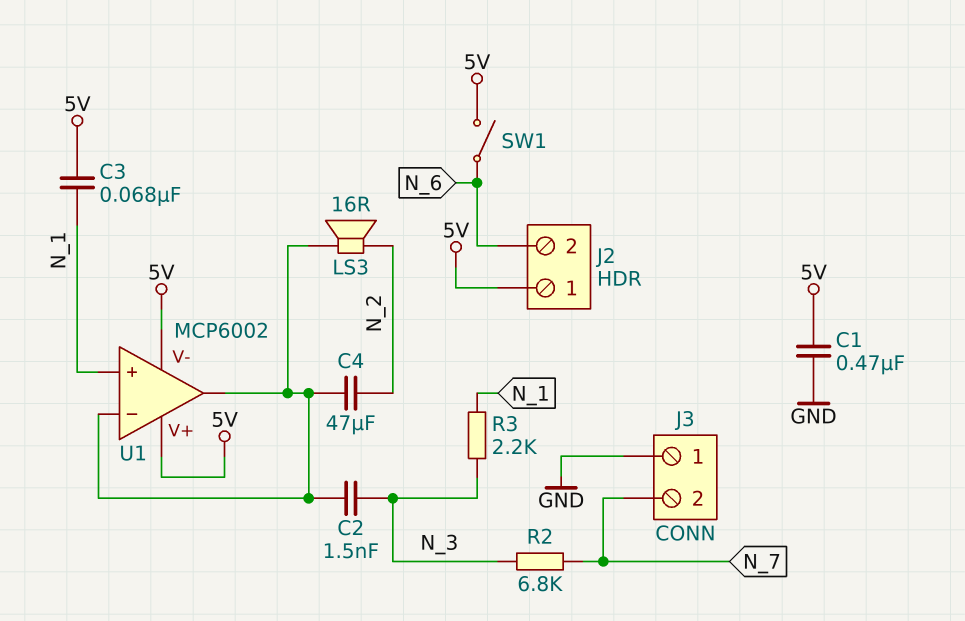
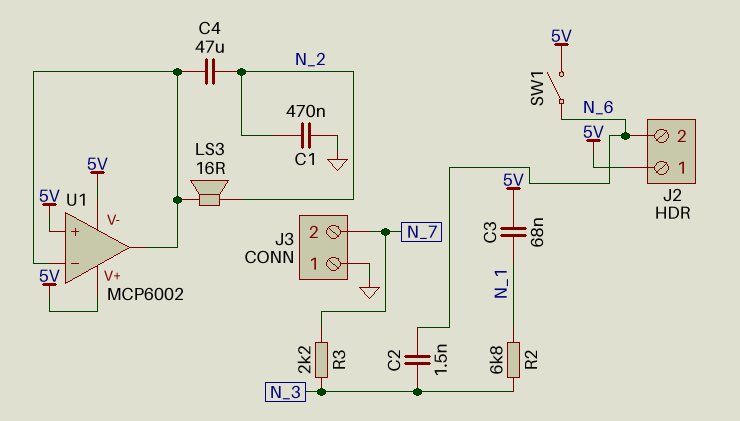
C1: 470nF (5V, GND) -> 470nF (GND, N_2)
C2: 1.5nF (N_3, U1/in-) -> 1.5nF (N_3, N_6)
R2: 6.8k (N_3, N_7) -> 6.8k (N_1, N_3)
R3: 2.2k (N_1, N_3) -> 2.2k (N_3, N_7)
U1 pin in+: N_1 -> 5V

